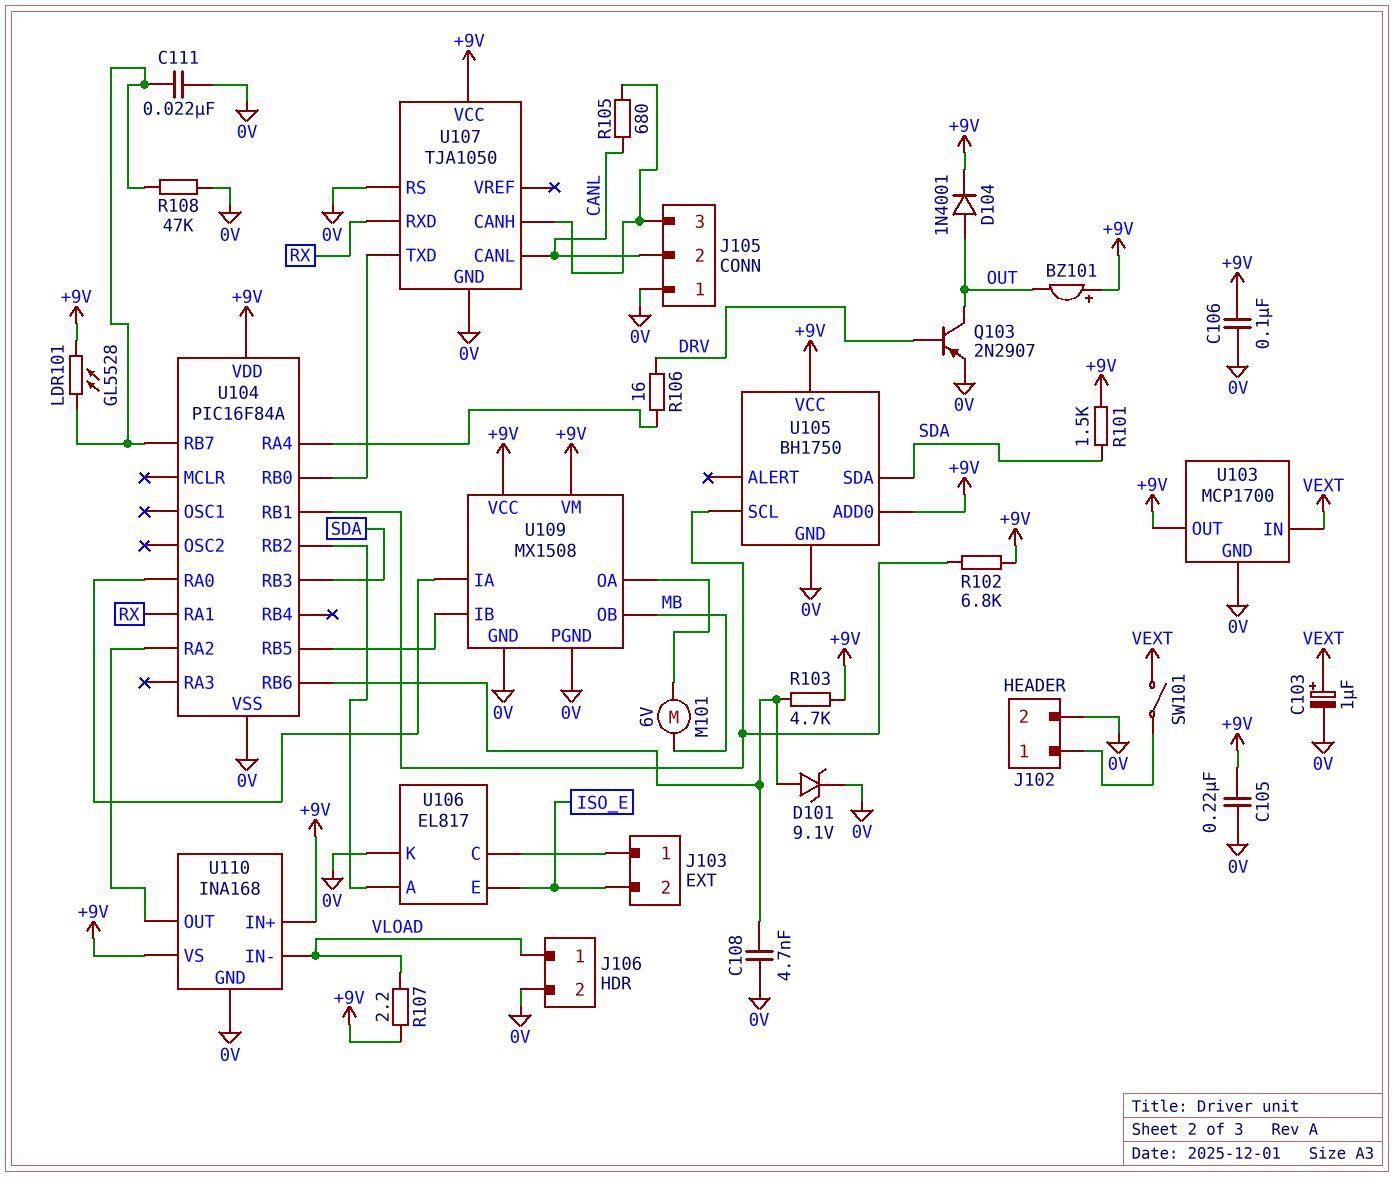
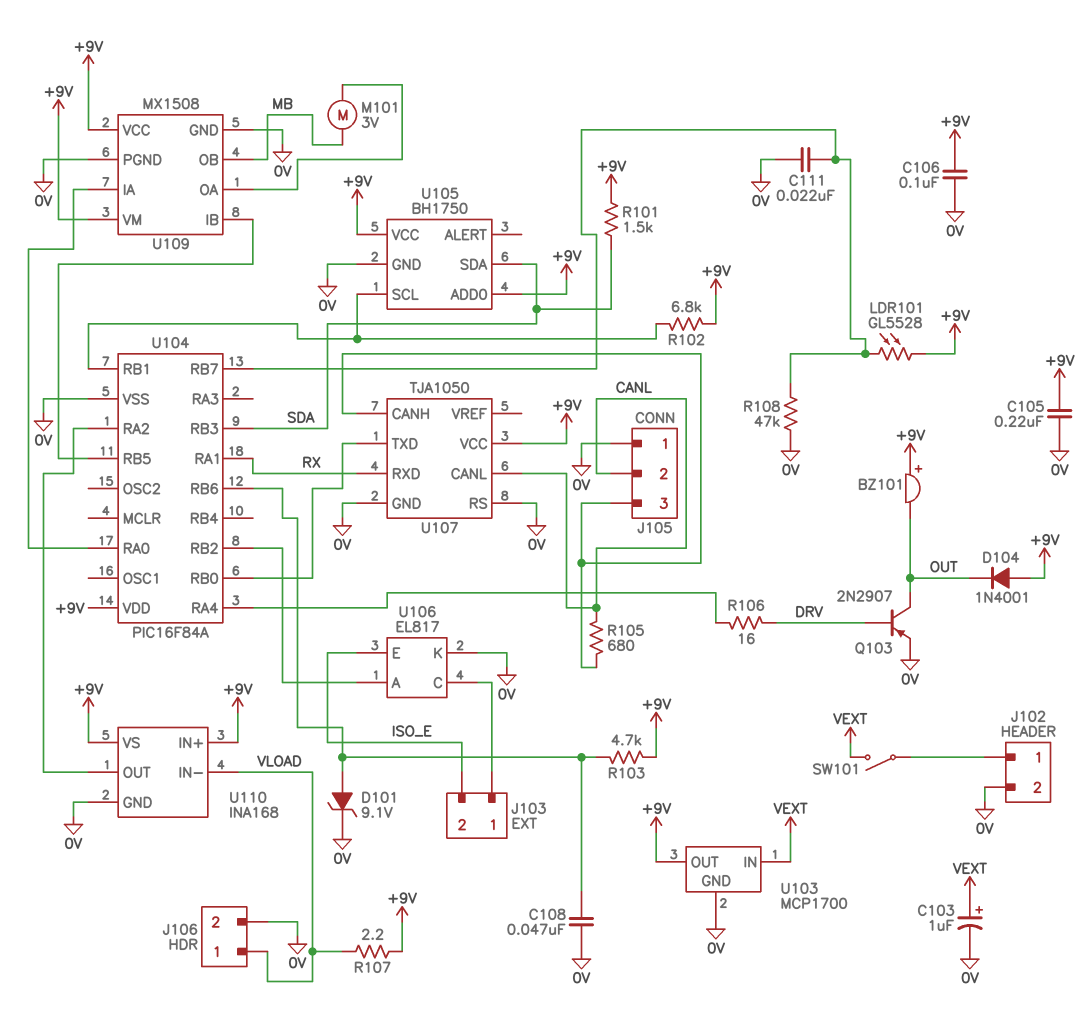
C108: 4.7nF (0V, U104/RB6) -> 47nF (0V, U104/RB6)
D104: diode 1N4001 (A OUT, K +9V) -> diode 1N4001 (A +9V, K OUT)
M101: motor 6V (MB, U109/OA) -> motor 3V (MB, U109/OA)

